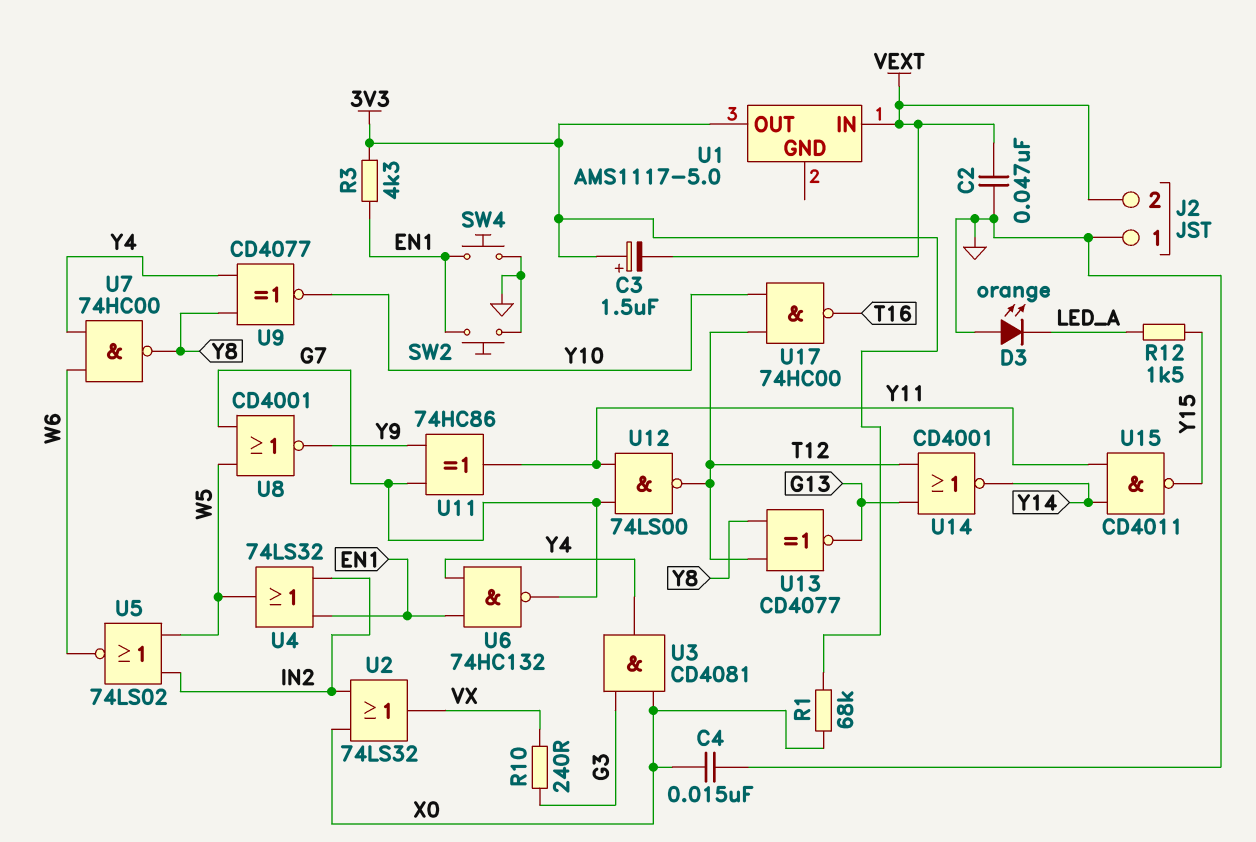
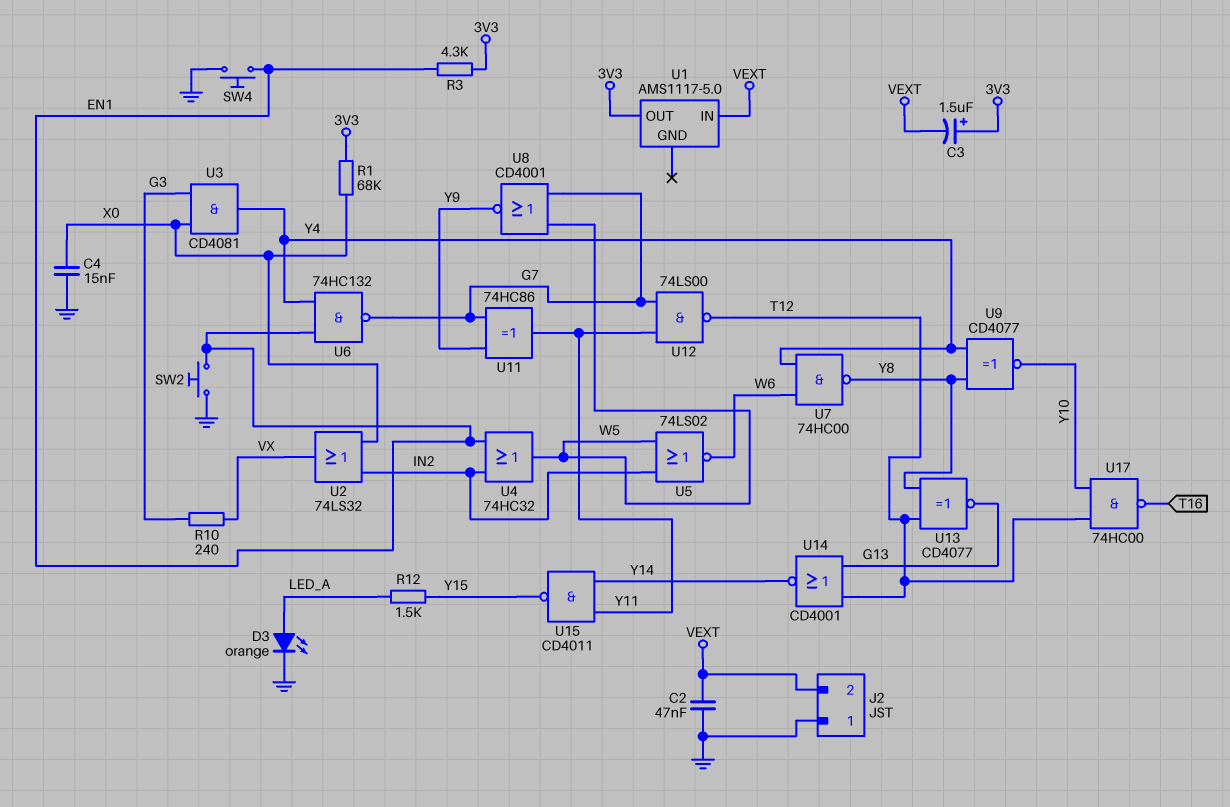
D3: LED orange (A GND, K LED_A) -> LED orange (A LED_A, K GND)
U4: OR 74LS32 (in EN1, in IN2, out W5) -> OR 74HC32 (in EN1, in IN2, out W5)

